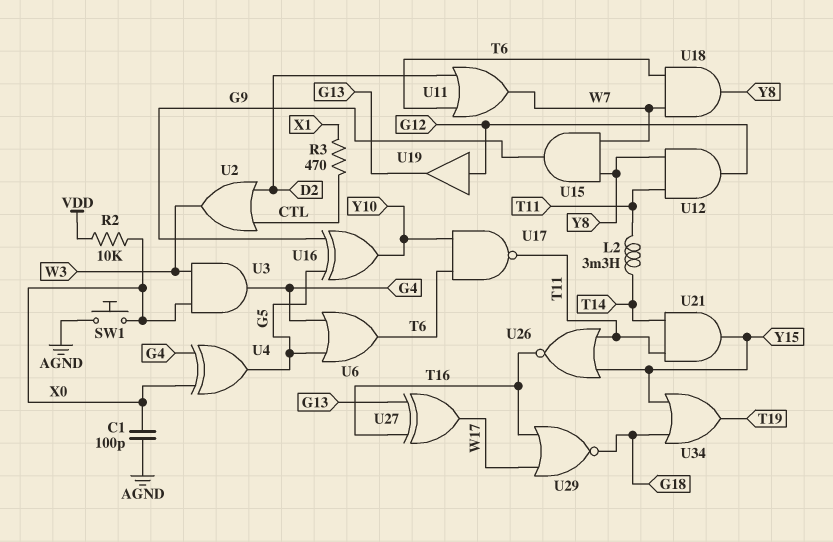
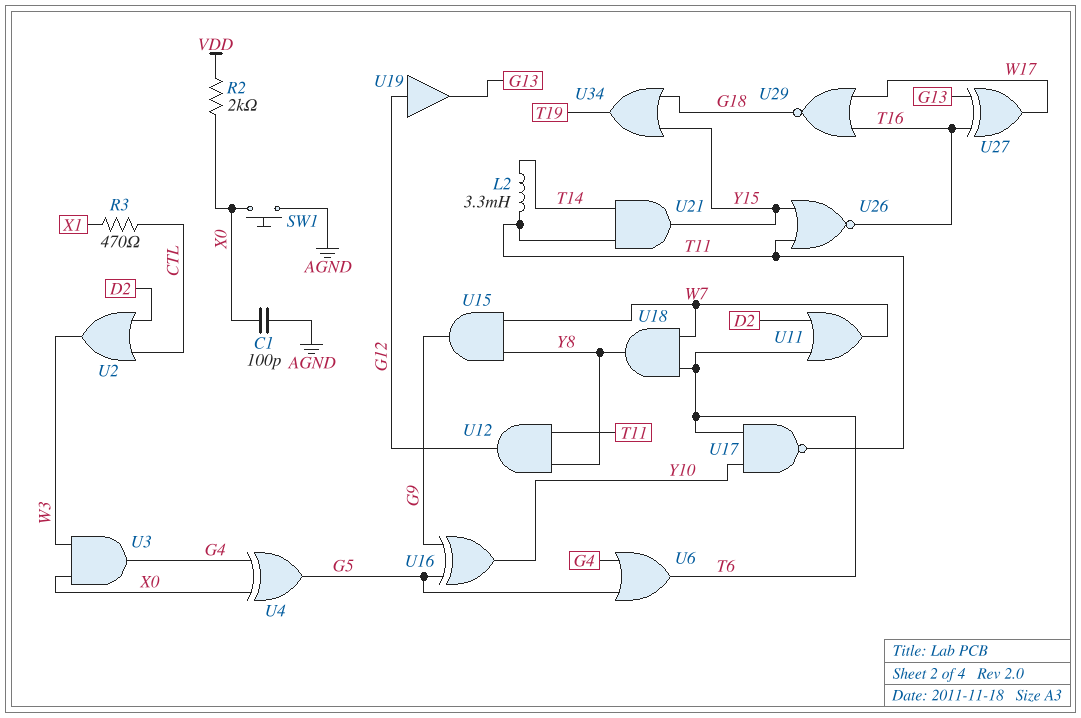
R2: 10k (VDD, X0) -> 2k (VDD, X0)

